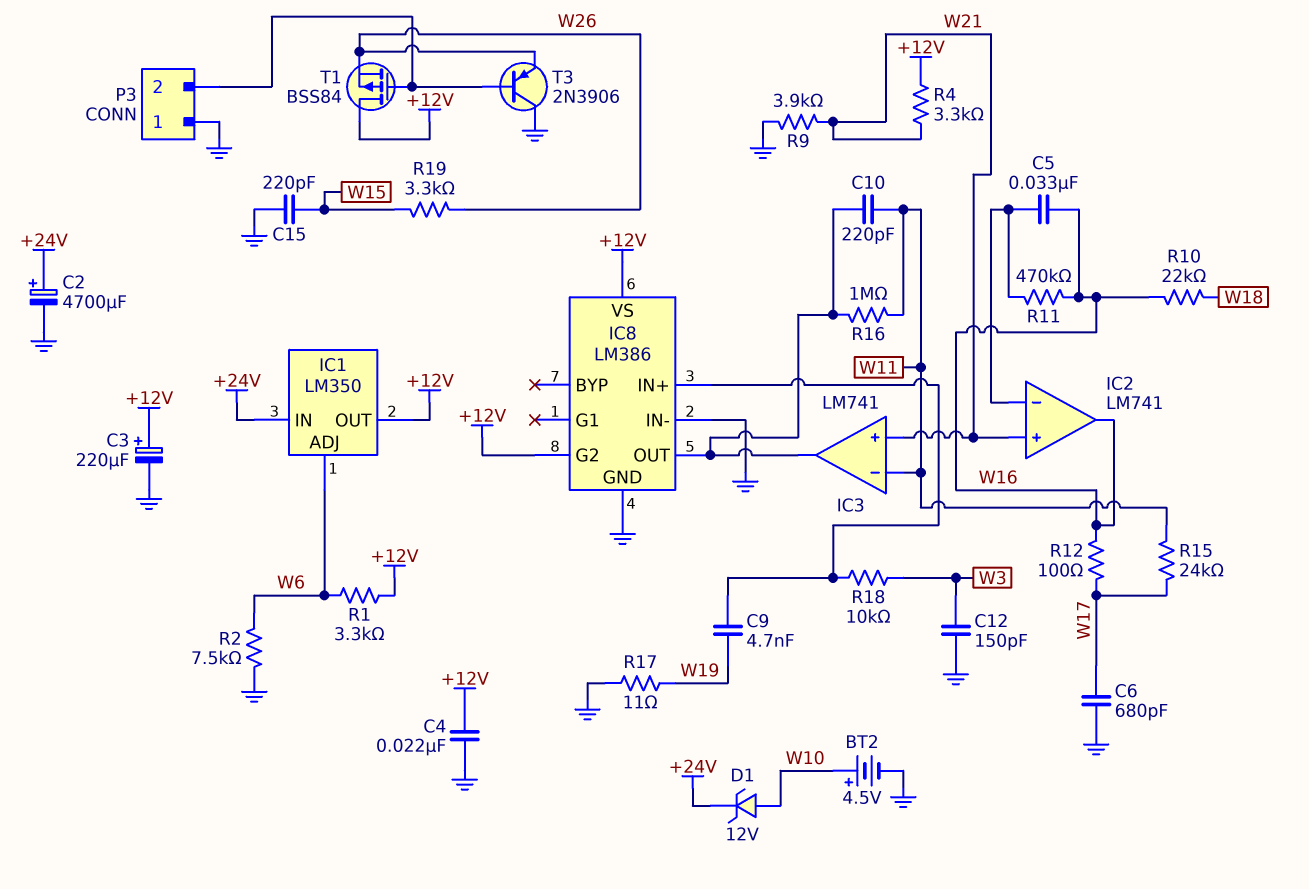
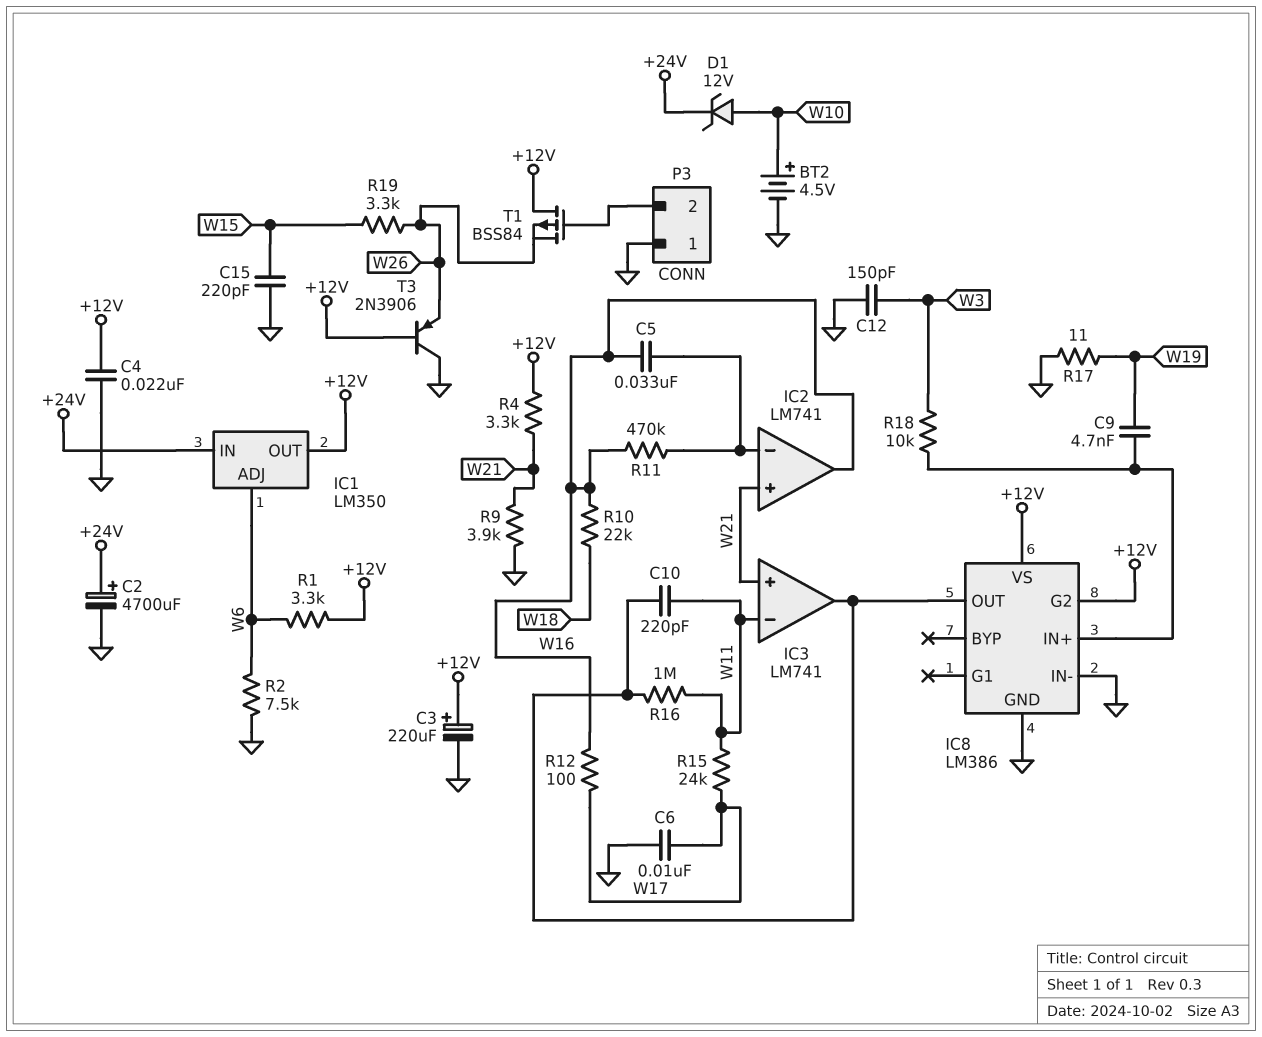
C6: 680pF (GND, W17) -> 10nF (GND, W17)
T3: PNP 2N3906 (B P3/2, C GND, E W26) -> PNP 2N3906 (B +12V, C GND, E W26)

